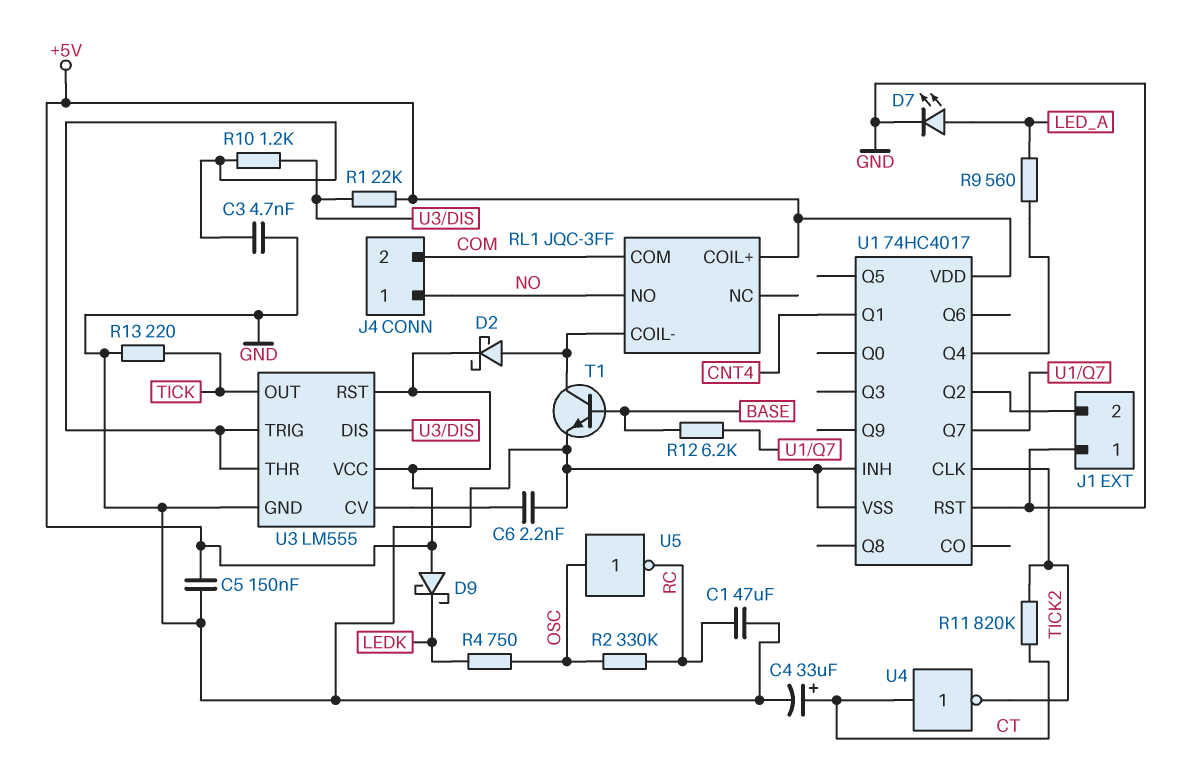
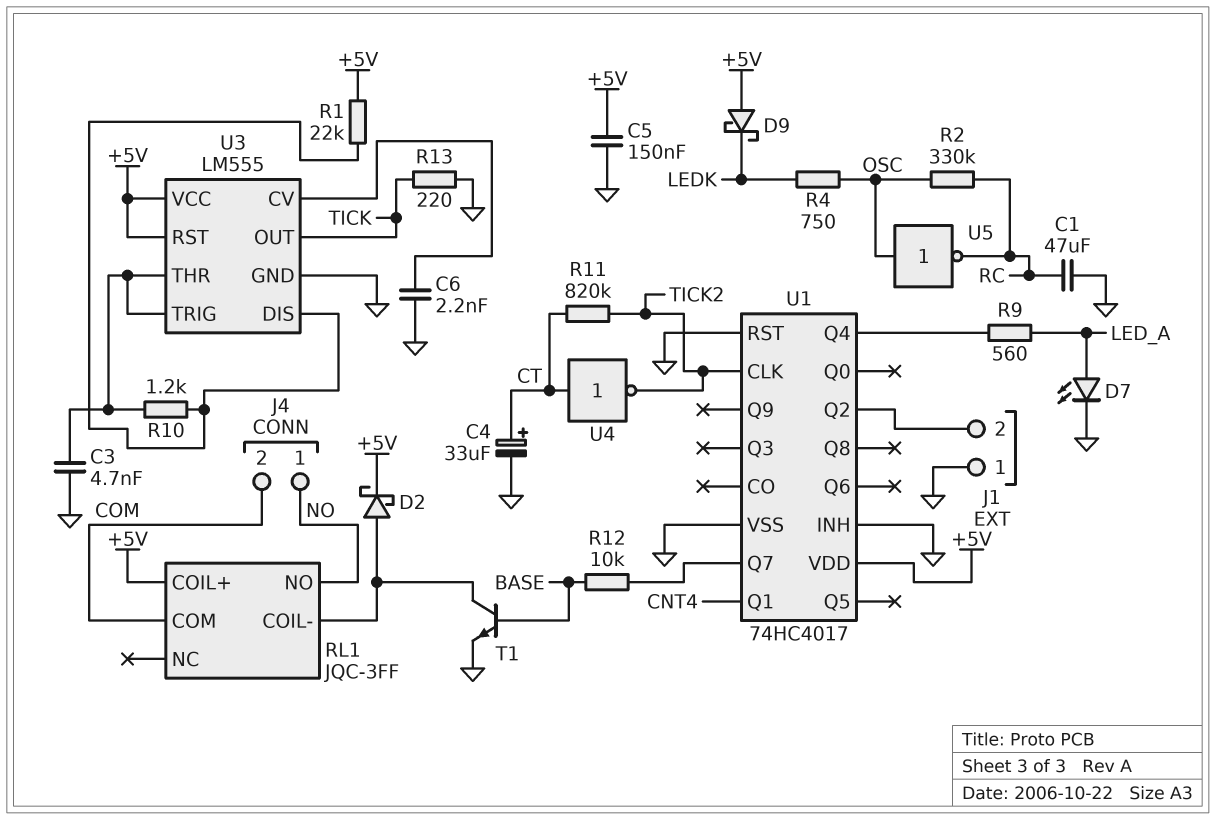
R12: 6.2k (BASE, U1/Q7) -> 10k (BASE, U1/Q7)

